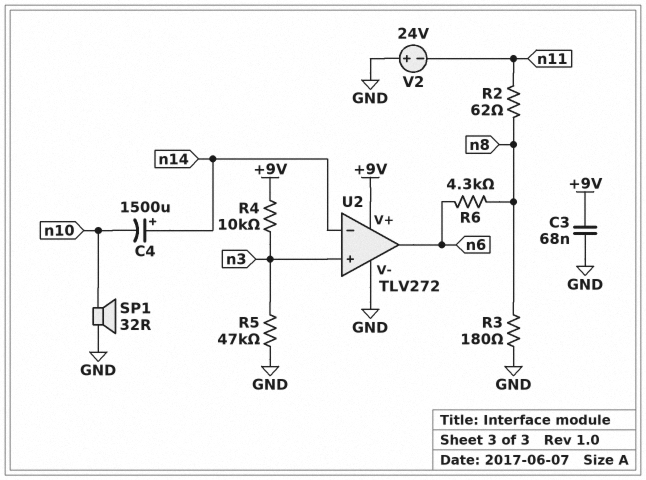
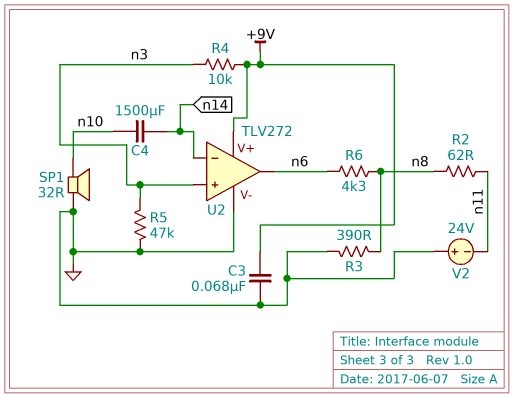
C4: 1500uF (plus n14, minus n10) -> 1500uF (n10, n14)
R3: 180 (GND, n8) -> 390 (GND, n8)

